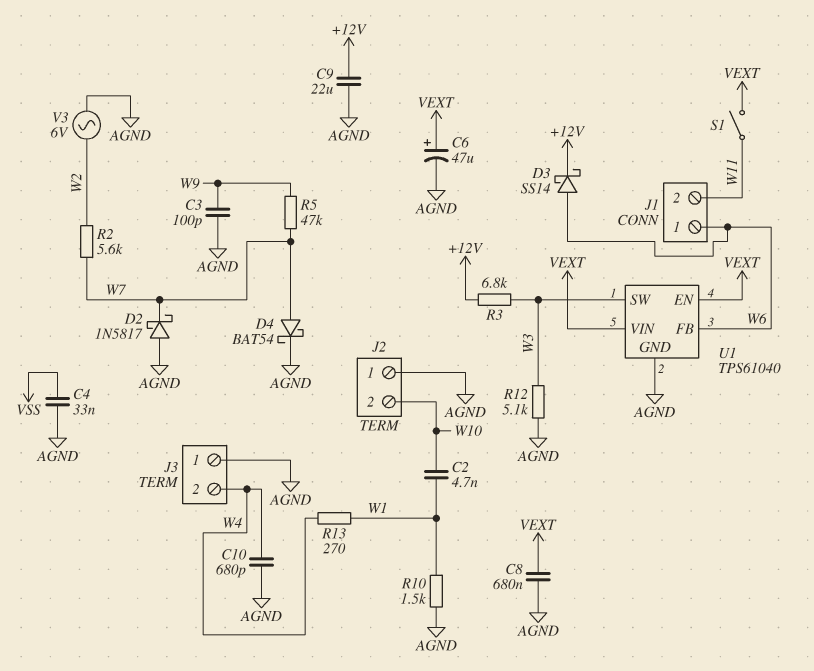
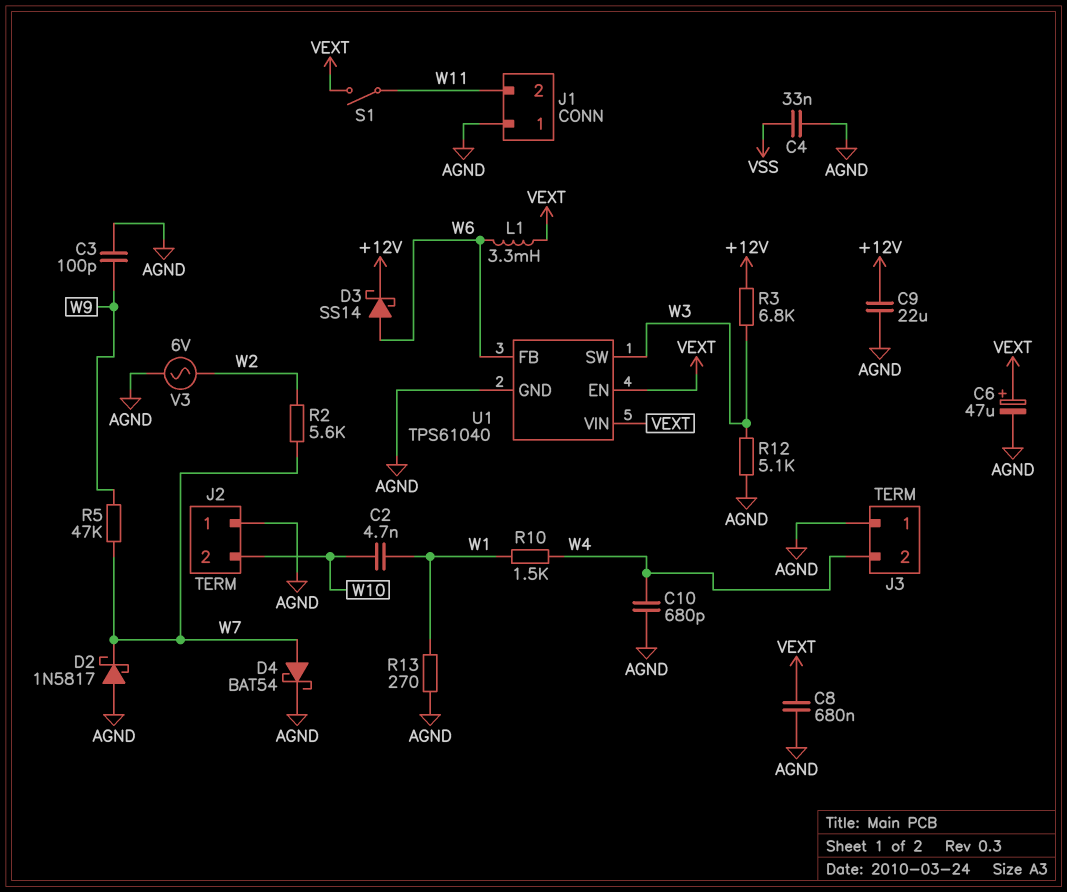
J1 pin 1: W6 -> AGND
L1: none -> 3.3mH (VEXT, W6)
R10: 1.5k (AGND, W1) -> 1.5k (W1, W4)
R13: 270 (W1, W4) -> 270 (AGND, W1)

